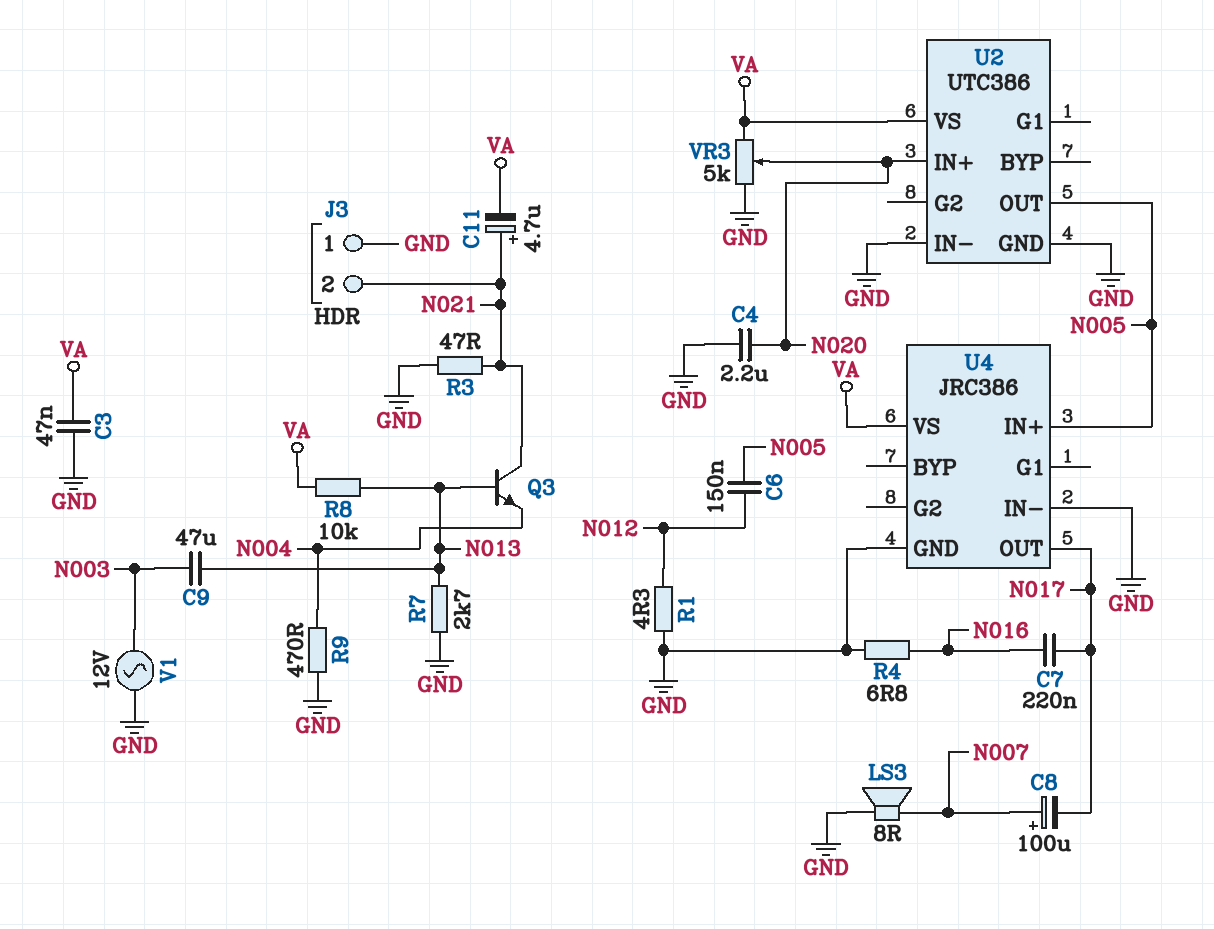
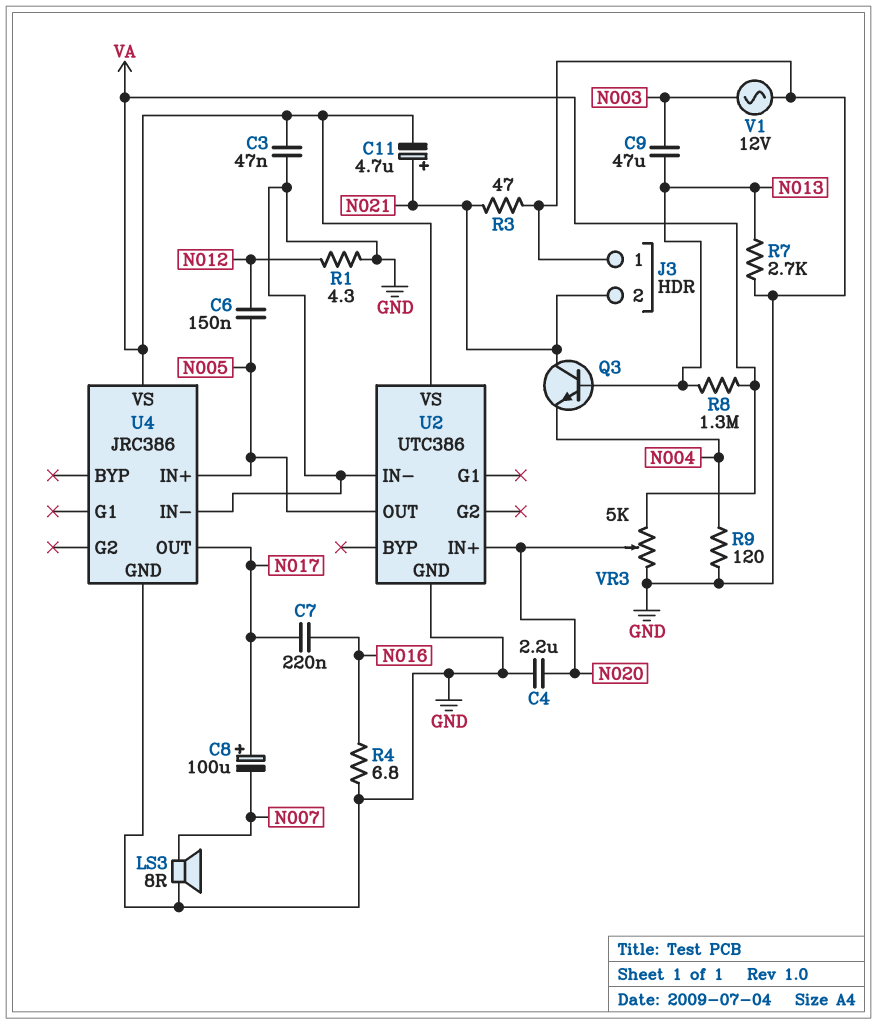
C8: 100uF (plus N007, minus N017) -> 100uF (plus N017, minus N007)
R8: 10k (N013, VA) -> 1.3M (N013, VA)
R9: 470 (GND, N004) -> 120 (GND, N004)

